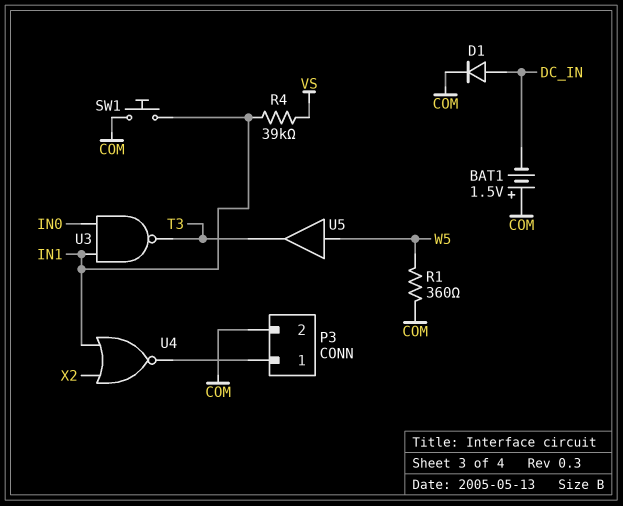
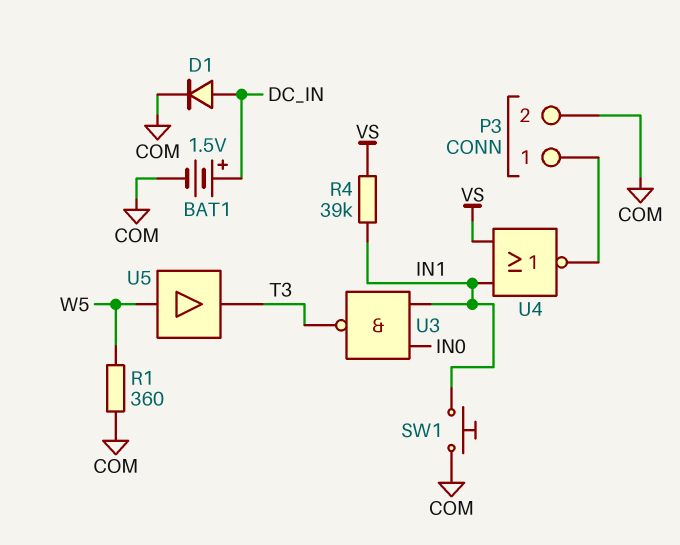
BAT1: 1.5V (plus COM, minus DC_IN) -> 1.5V (plus DC_IN, minus COM)
U4: NOR (in IN1, in X2, out P3/1) -> NOR (in IN1, in VS, out P3/1)

